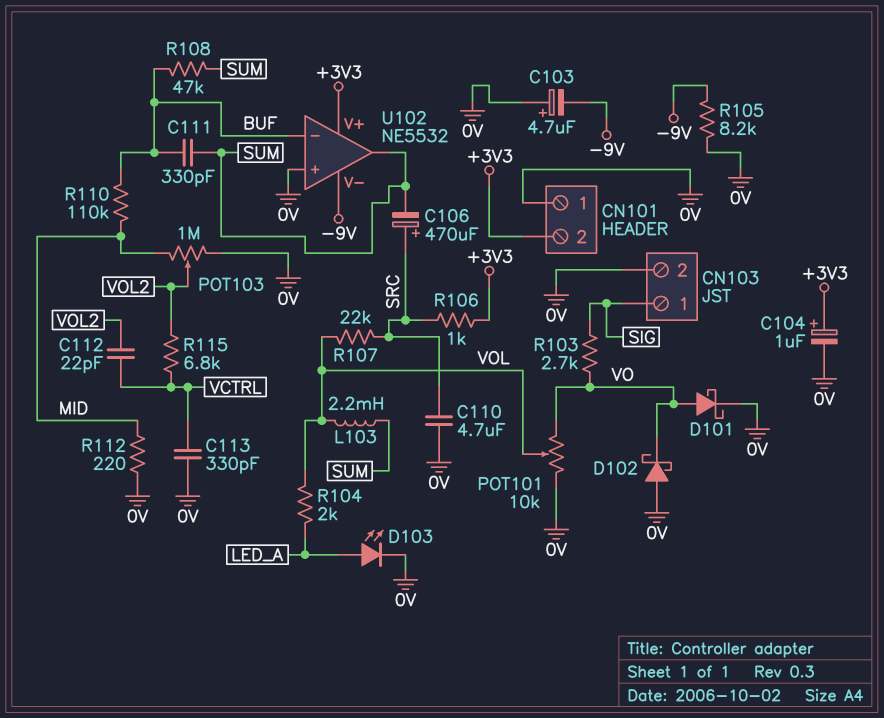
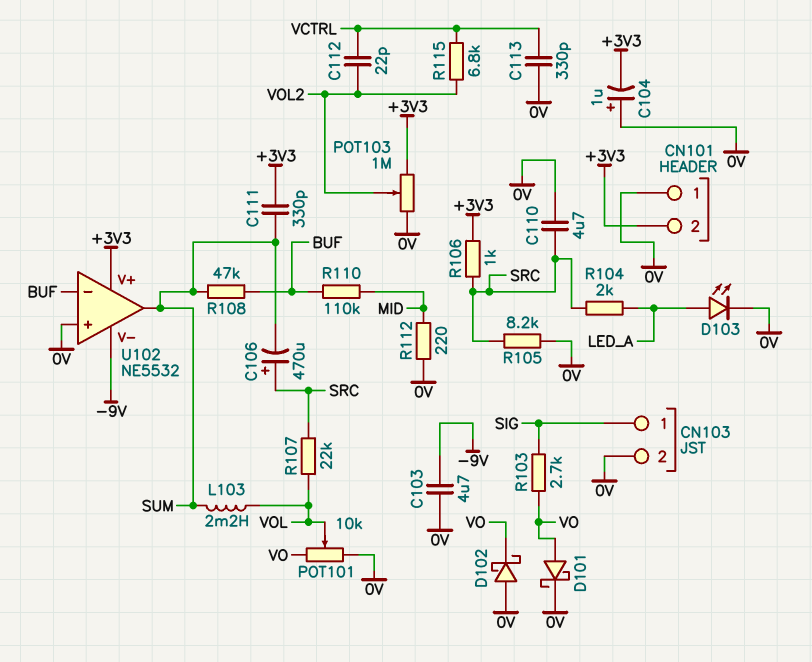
C103: 4.7uF (plus 0V, minus -9V) -> 4.7uF (-9V, 0V)
C104: 1uF (plus +3V3, minus 0V) -> 1uF (plus 0V, minus +3V3)
C111: 330pF (BUF, SUM) -> 330pF (+3V3, SUM)
POT103: 1M (0V, MID, wiper VOL2) -> 1M (+3V3, 0V, wiper VOL2)
R104: 2k (LED_A, VOL) -> 2k (LED_A, SRC)
R105: 8.2k (-9V, 0V) -> 8.2k (0V, SRC)

